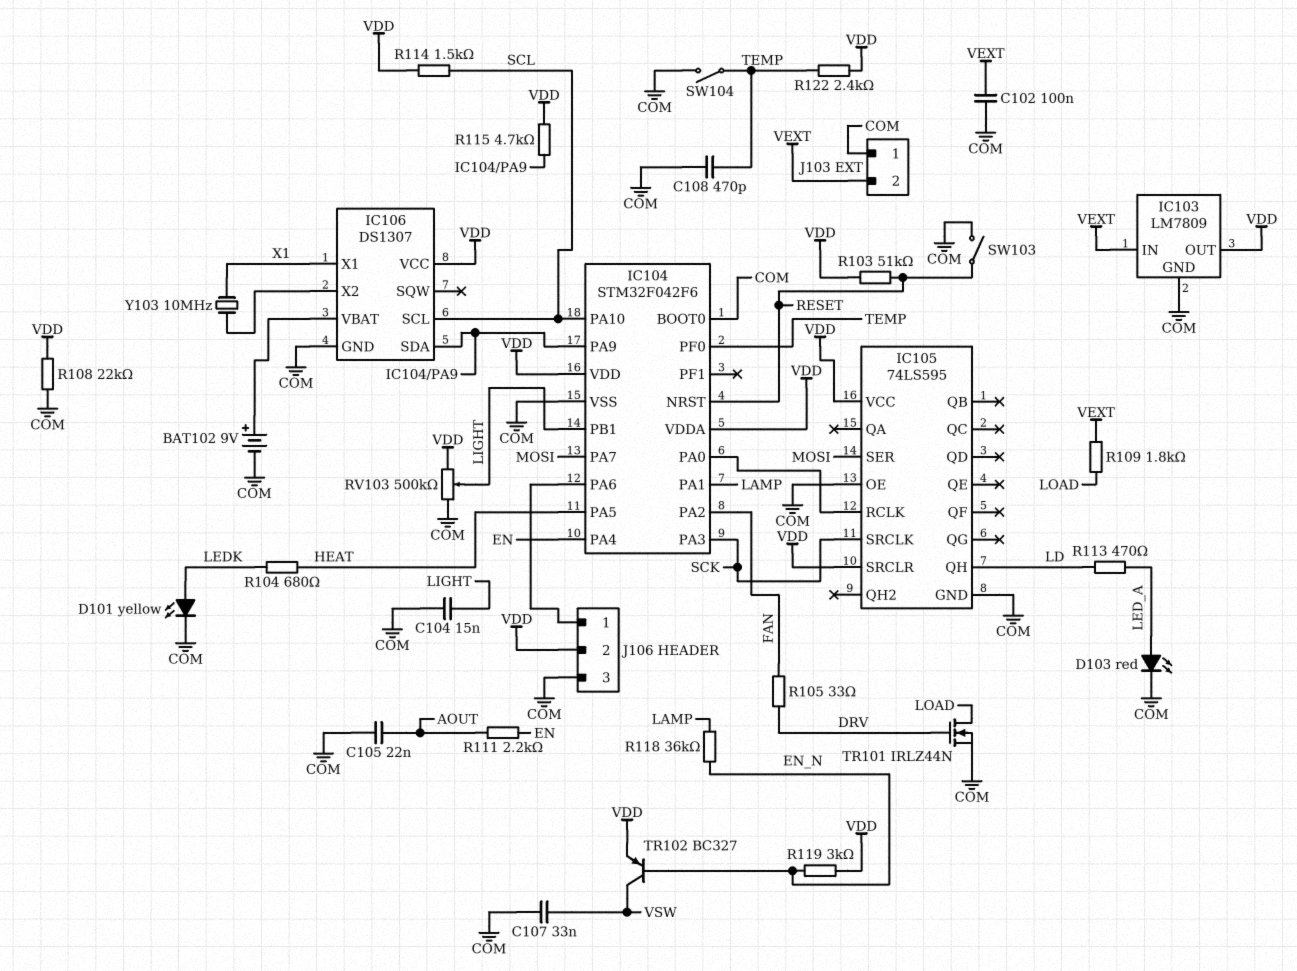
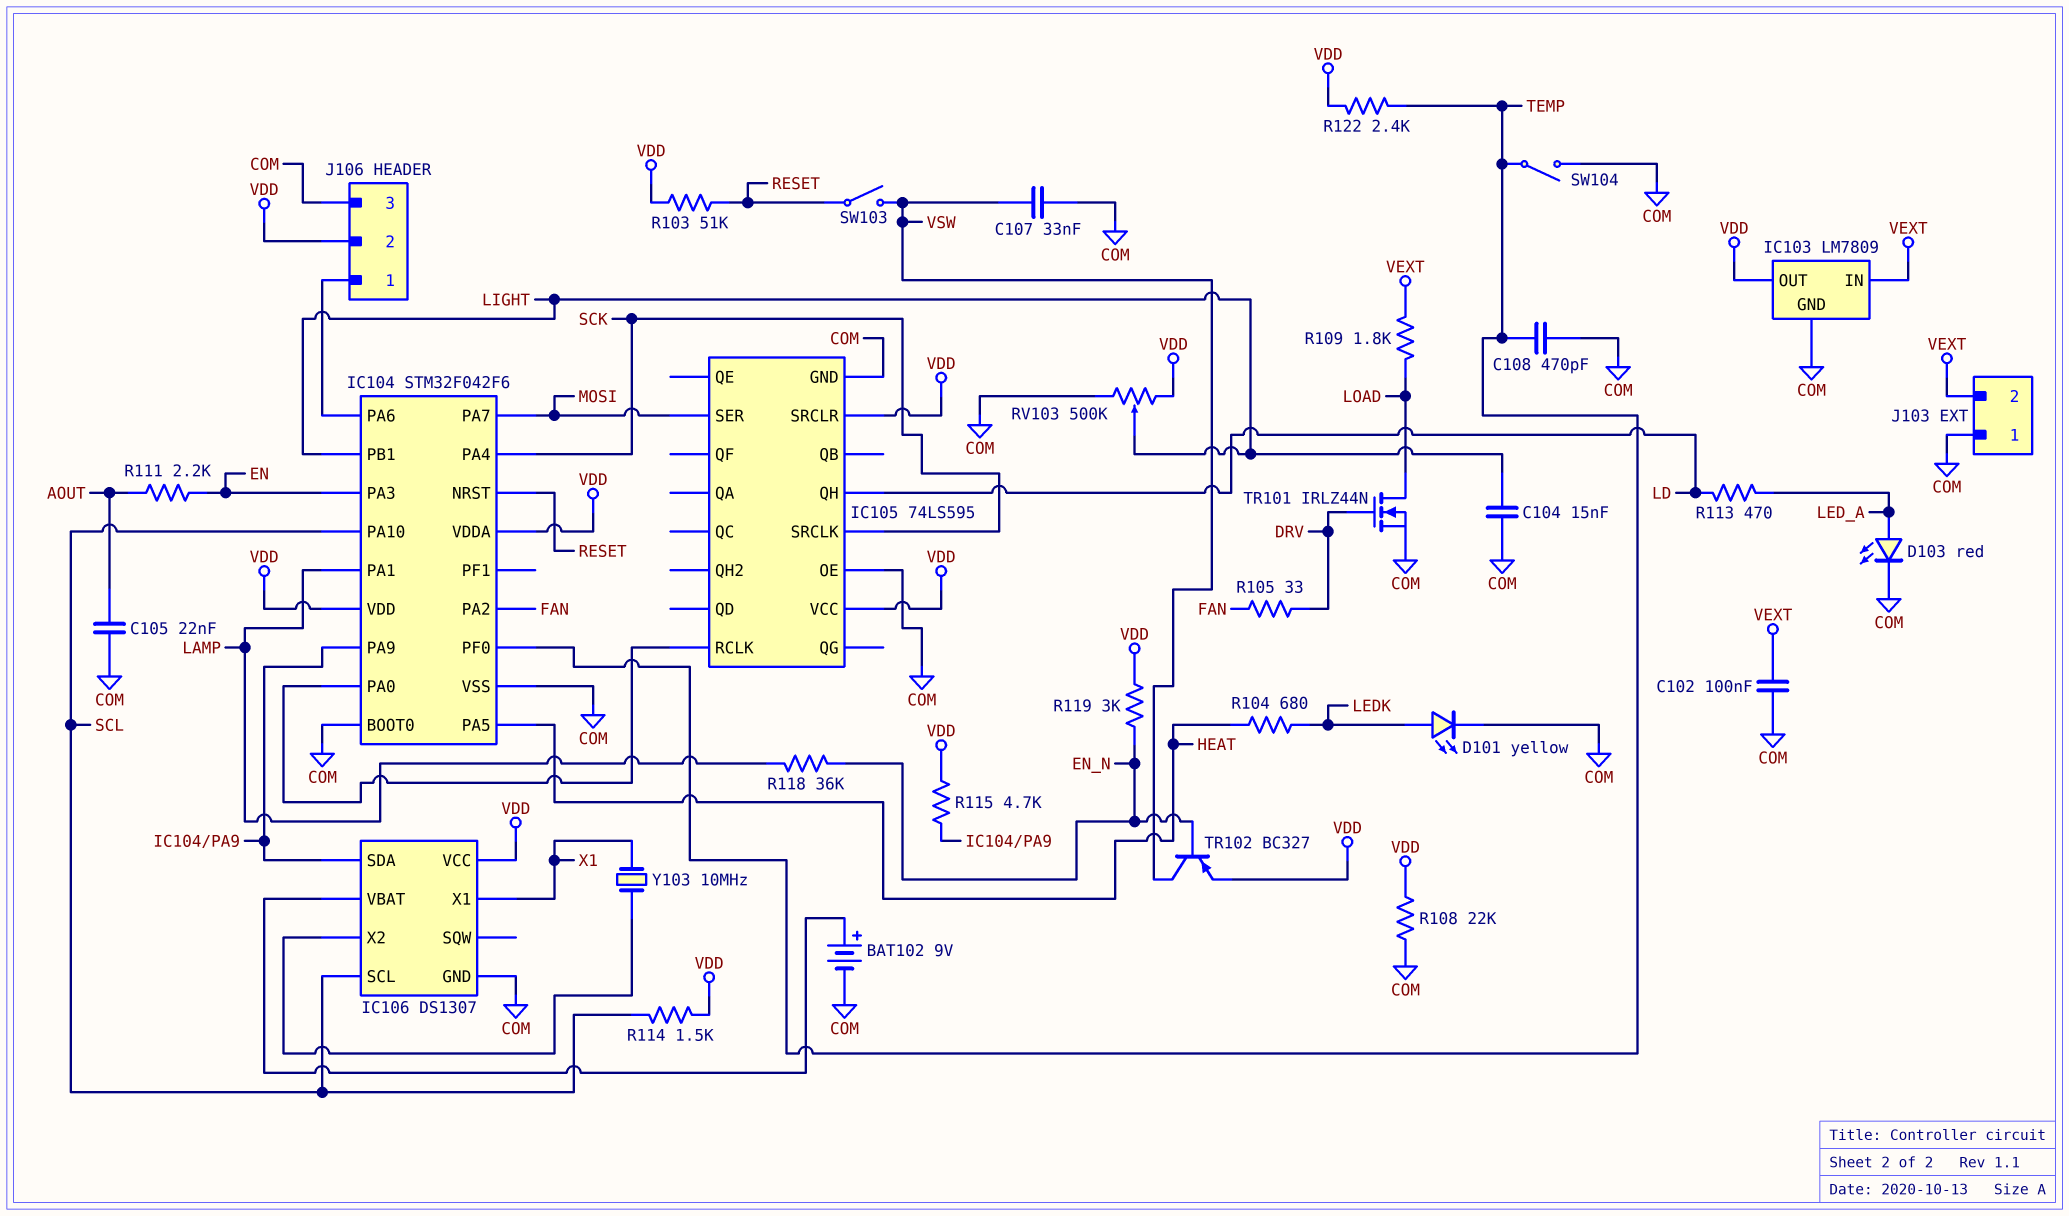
IC104 pin PA3: SCK -> EN
IC104 pin PA4: EN -> SCK
SW103: switch (COM, RESET) -> switch (RESET, VSW)

